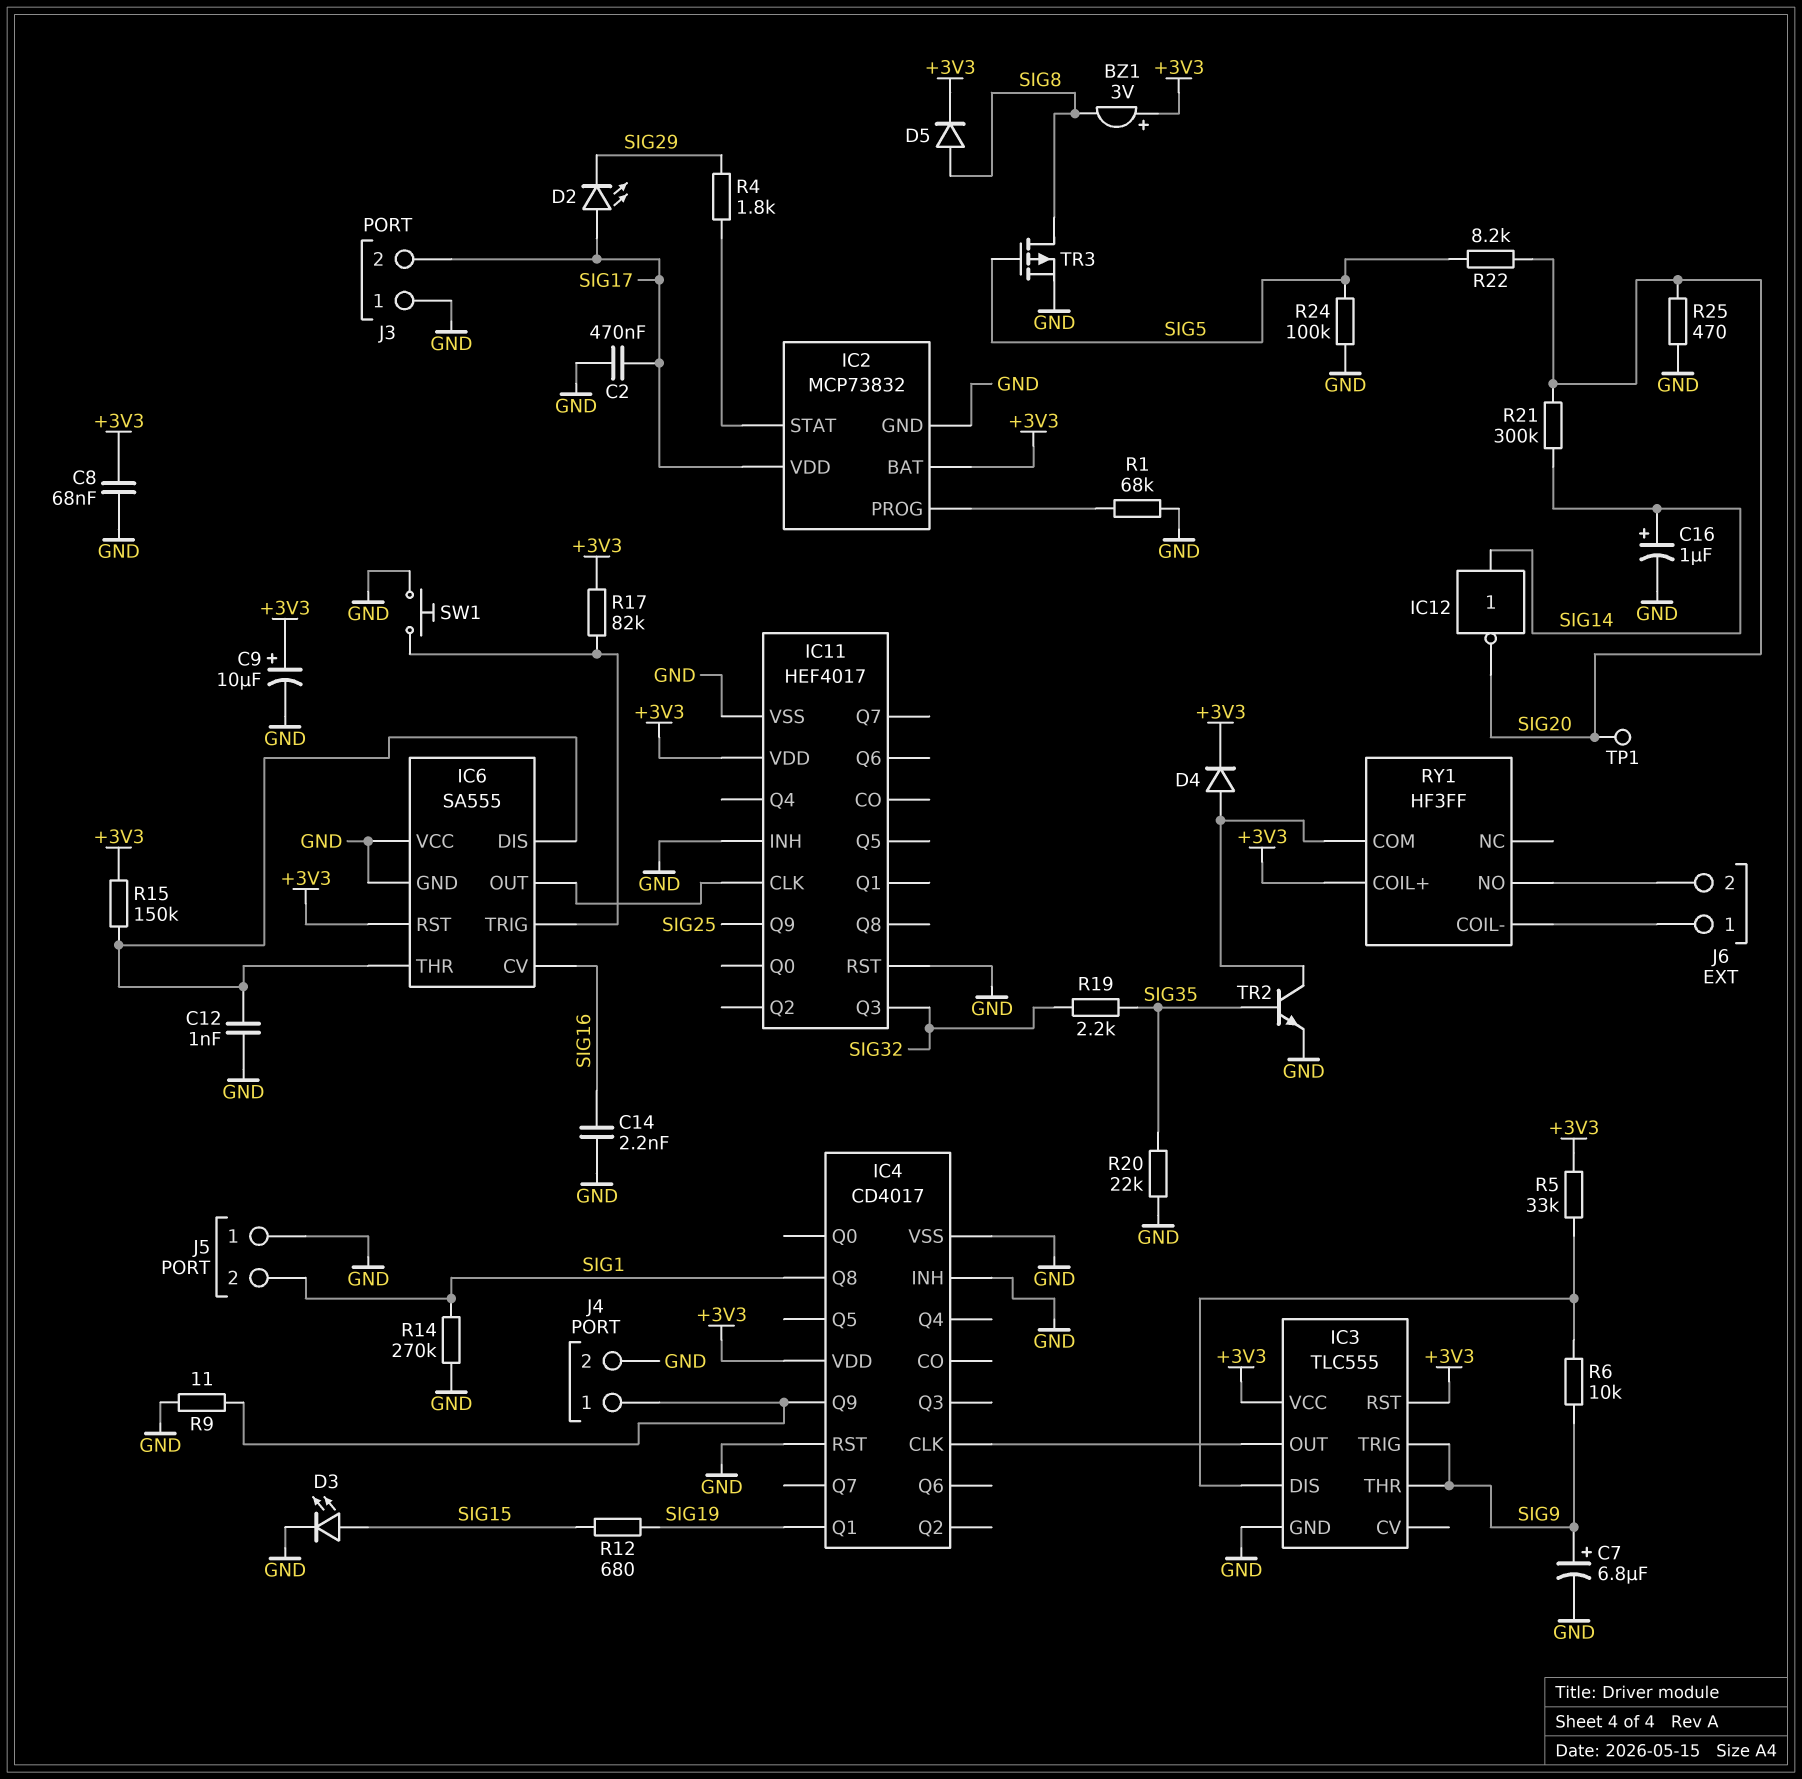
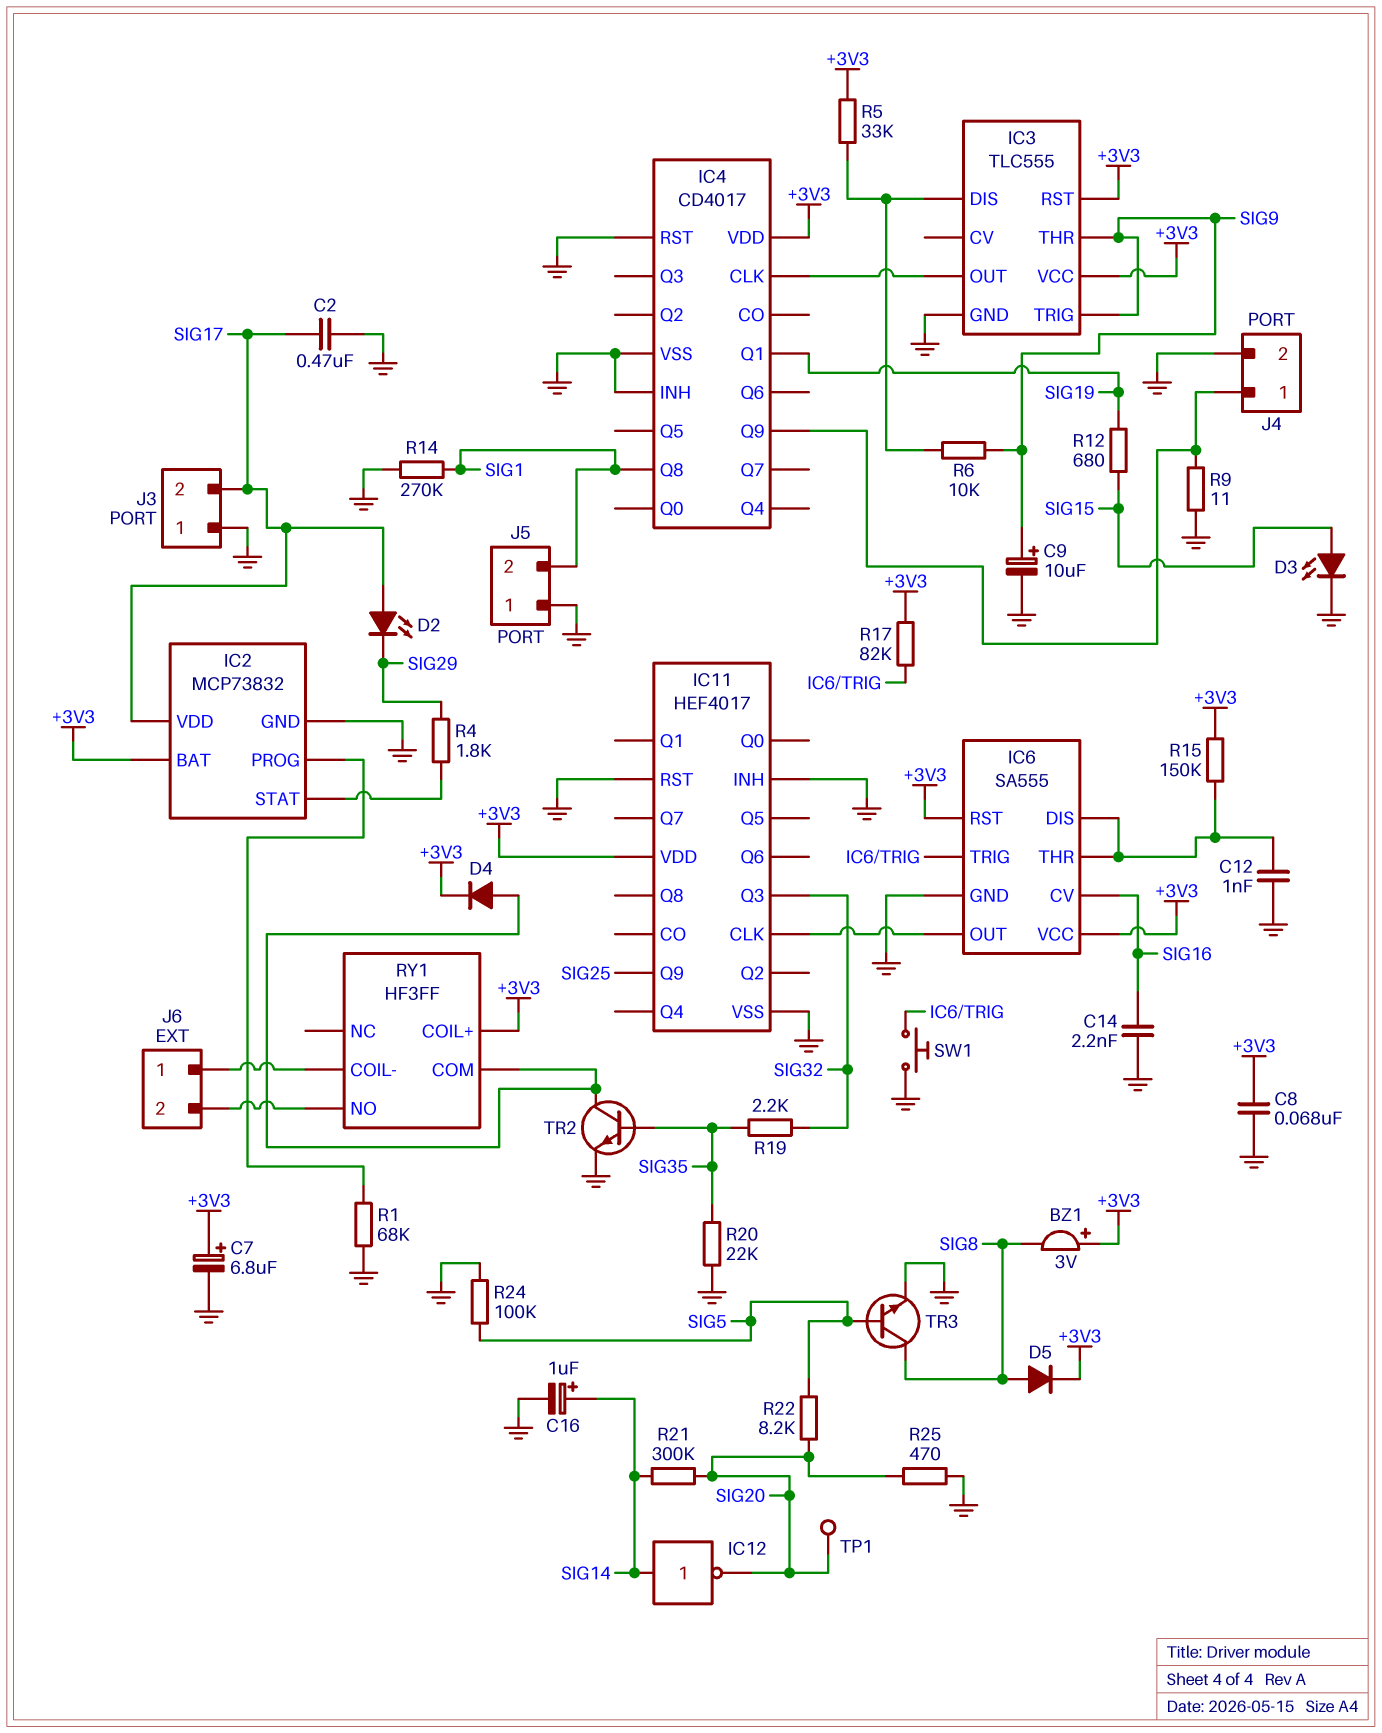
C7: 6.8uF (plus SIG9, minus GND) -> 6.8uF (plus +3V3, minus GND)
C9: 10uF (plus +3V3, minus GND) -> 10uF (plus SIG9, minus GND)
IC6 pin VCC: GND -> +3V3
TR3: PMOS (G SIG5, D SIG8, S GND) -> NPN (B SIG5, C SIG8, E GND)

